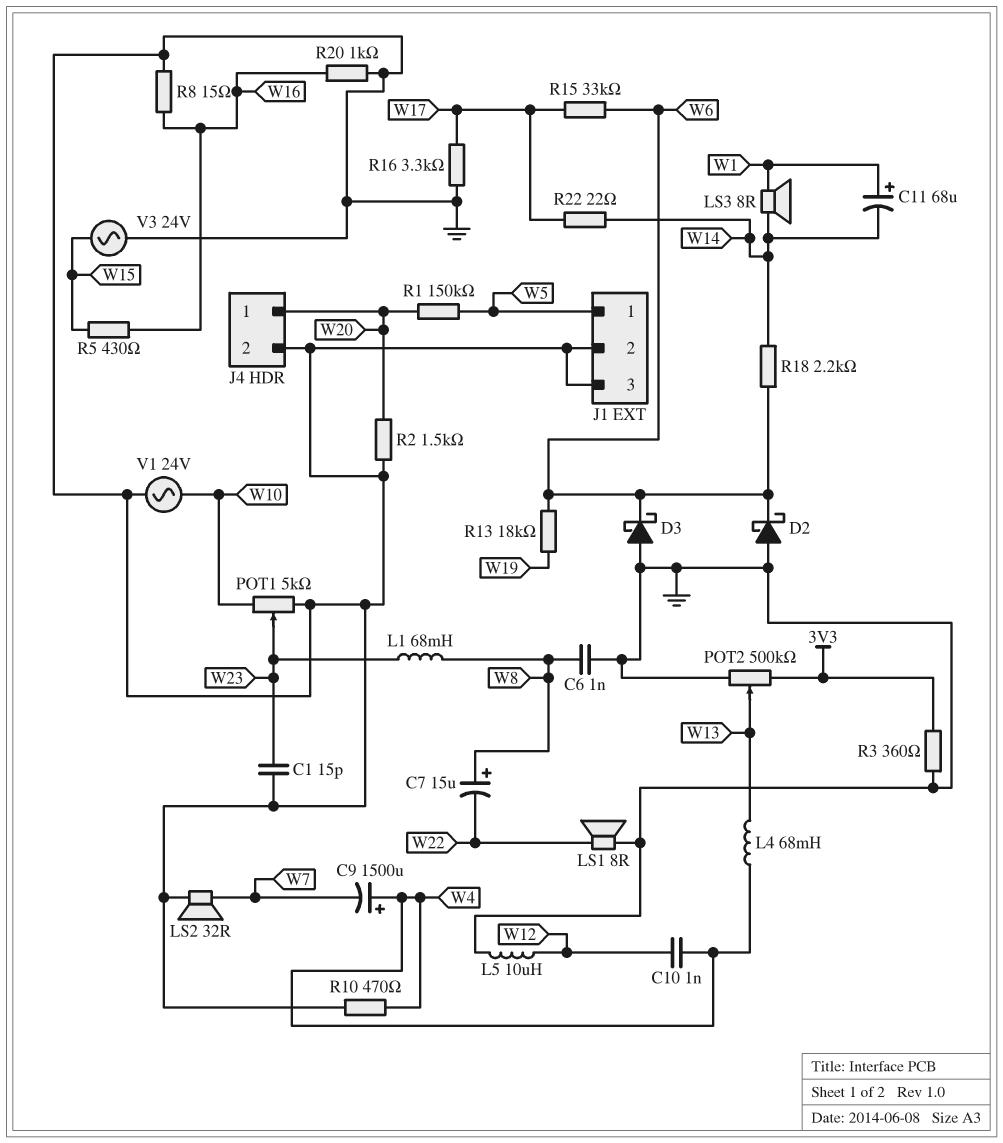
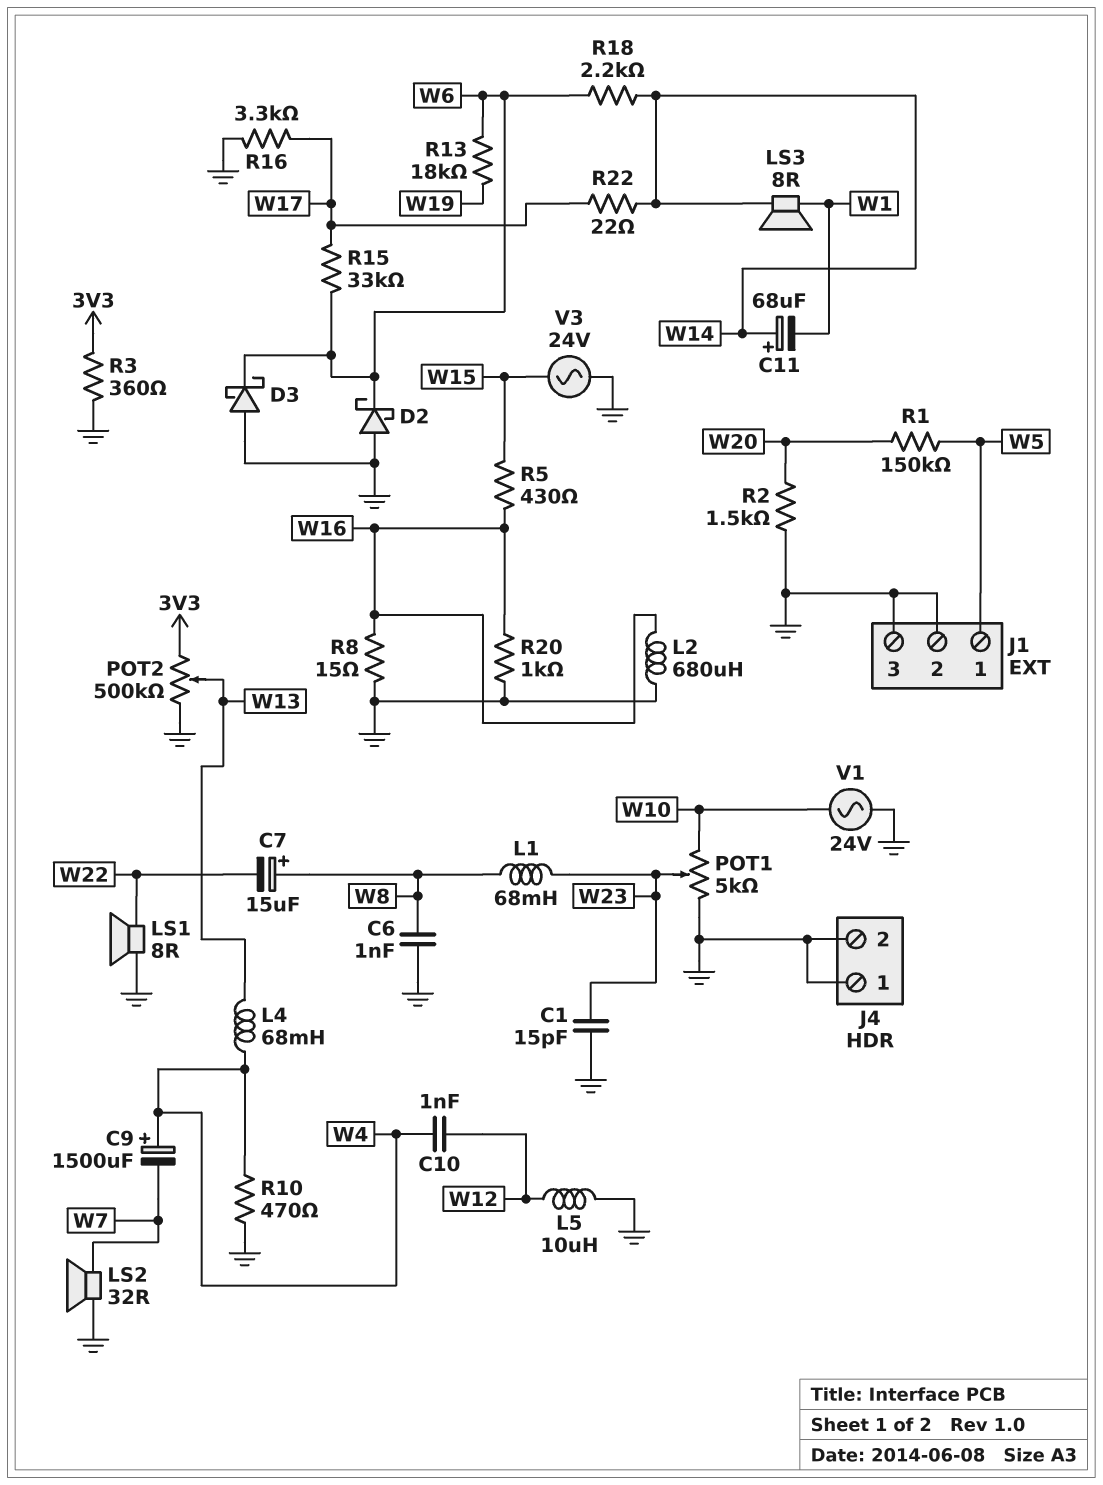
C11: 68uF (plus W1, minus W14) -> 68uF (plus W14, minus W1)
J4 pin 1: W20 -> GND
L2: none -> 680uH (GND, W16)

